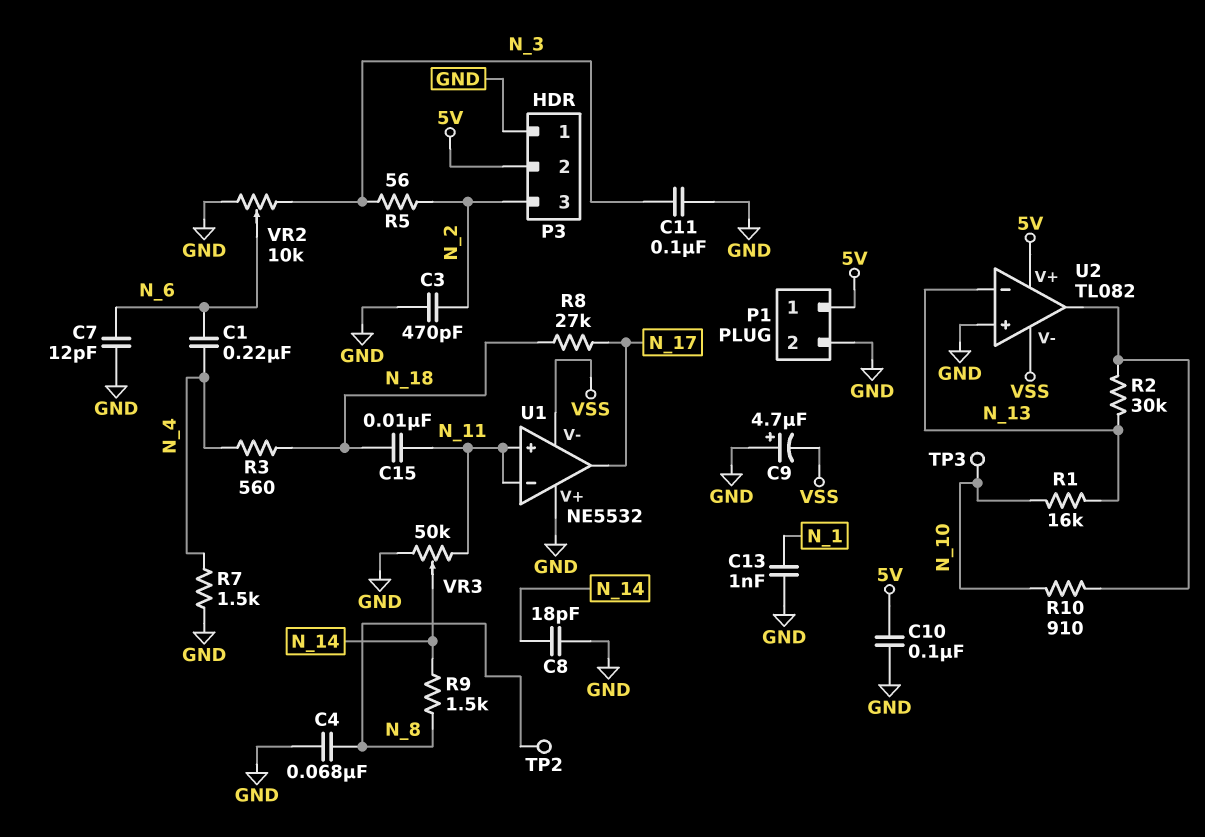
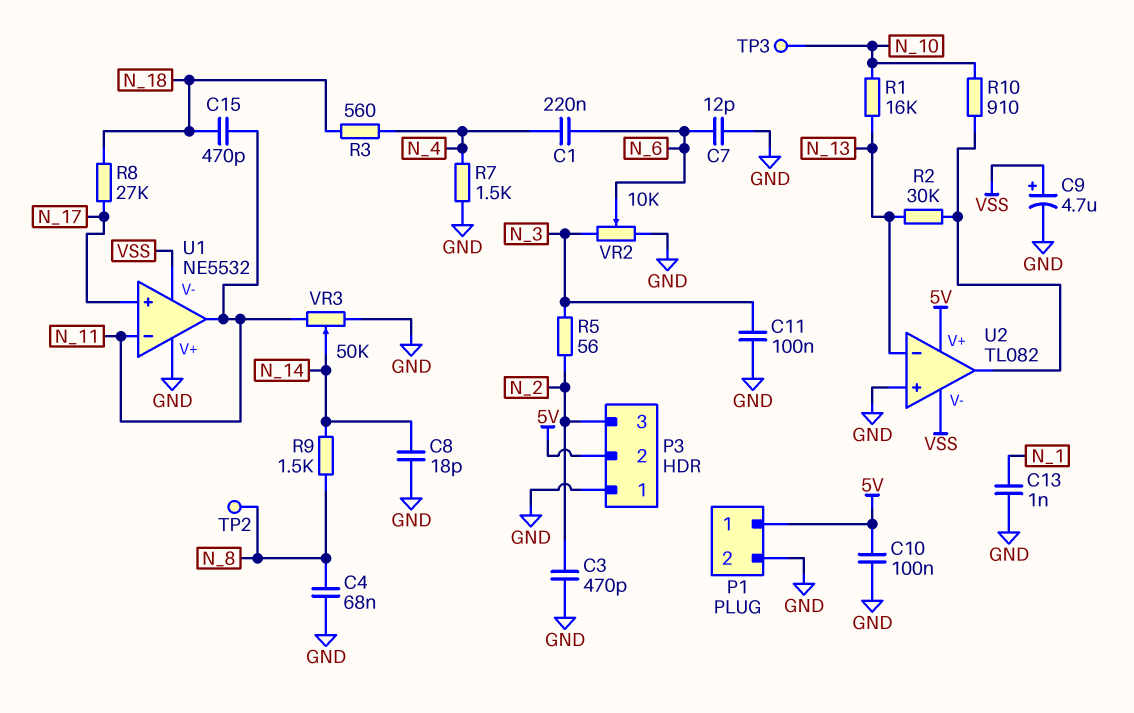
C9: 4.7uF (plus GND, minus VSS) -> 4.7uF (plus VSS, minus GND)
C15: 10nF (N_11, N_18) -> 470pF (N_11, N_18)
U1 pin in+: N_11 -> N_17
U1 pin out: N_17 -> N_11

